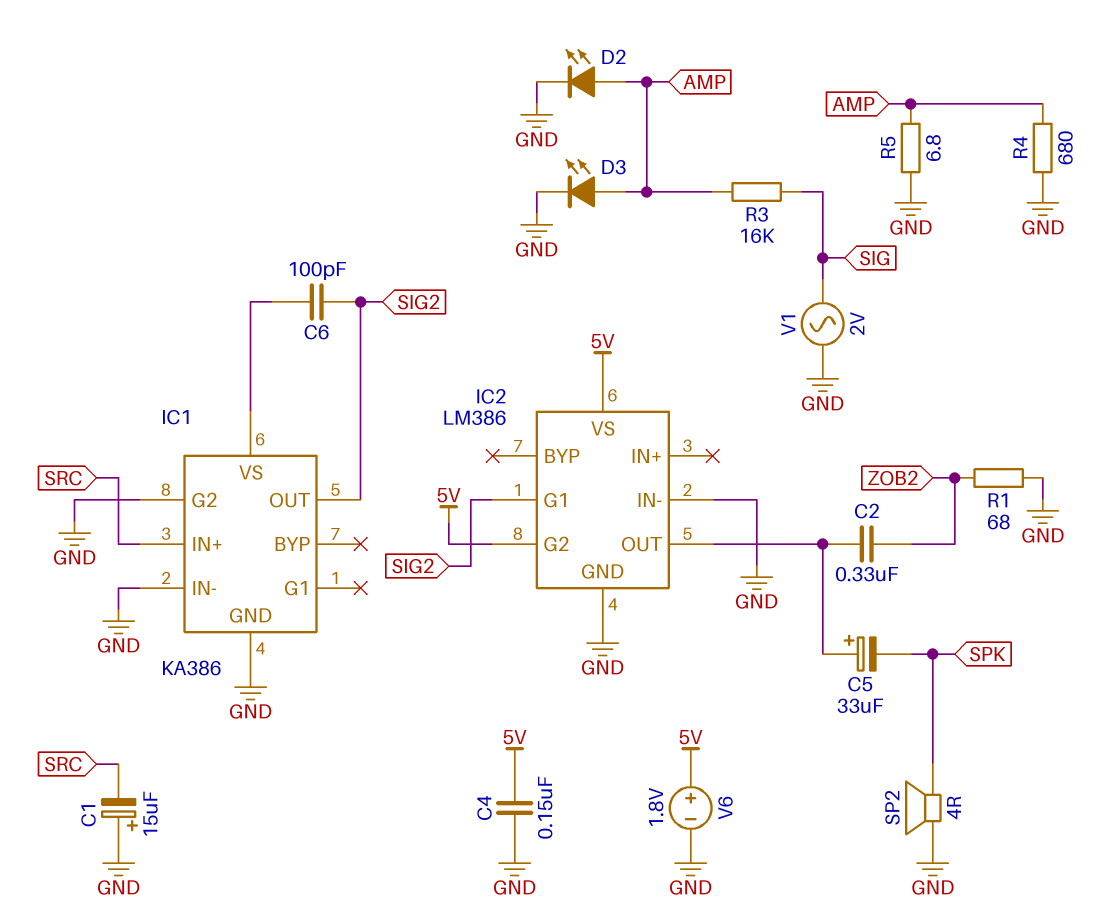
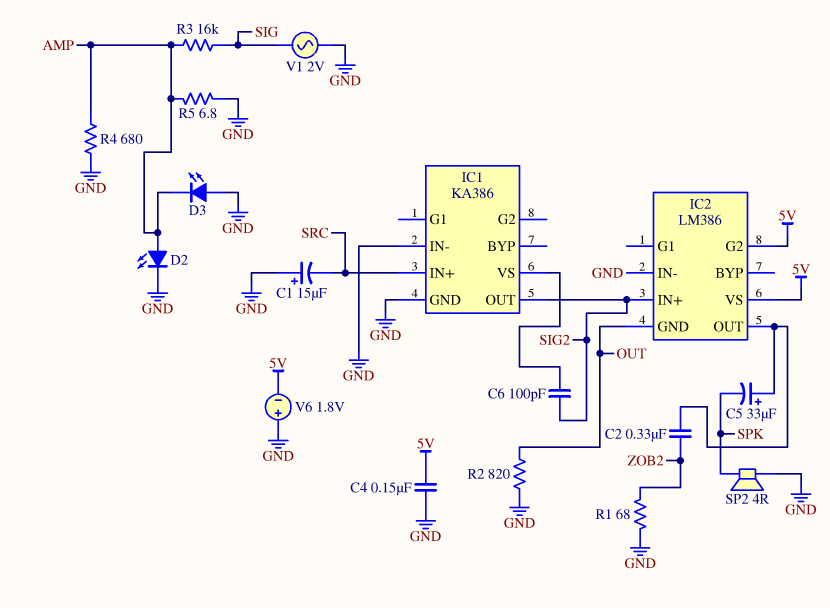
D3: LED (A AMP, K GND) -> LED (A GND, K AMP)
IC1 pin G2: GND -> none
IC2 pin G1: SIG2 -> none
IC2 pin GND: GND -> OUT
IC2 pin IN+: none -> SIG2
R2: none -> 820 (GND, OUT)
V6: 1.8V (plus 5V, minus GND) -> 1.8V (plus GND, minus 5V)

